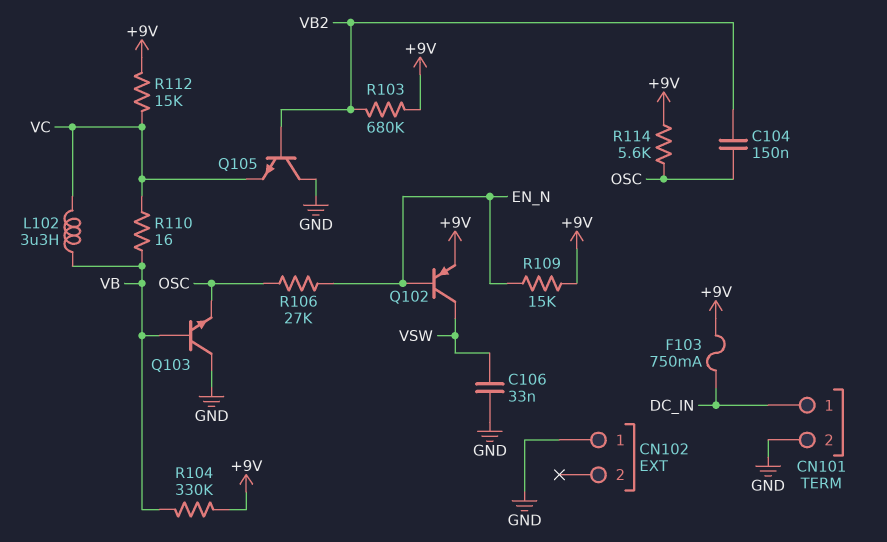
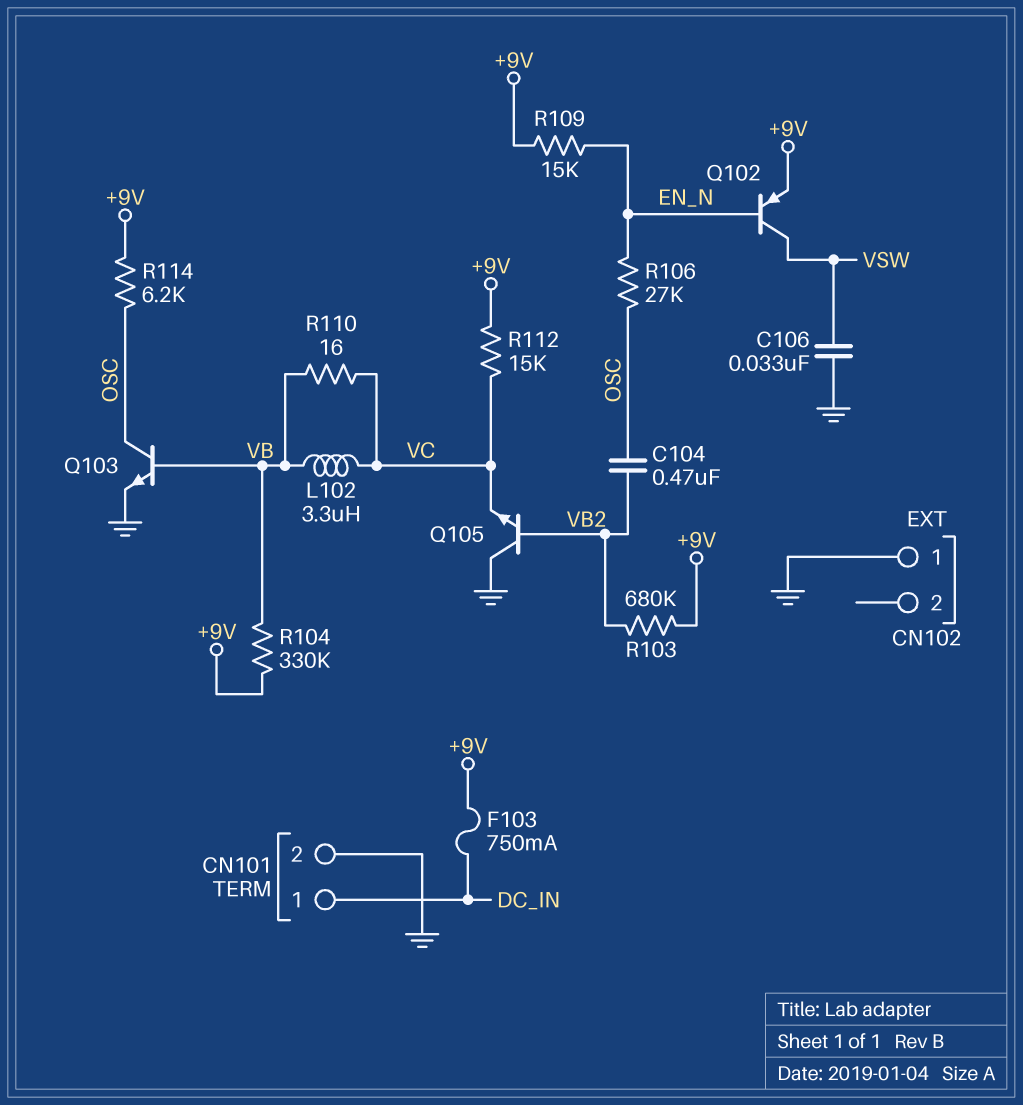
C104: 150nF (OSC, VB2) -> 470nF (OSC, VB2)
Q103: NPN (B VB, C GND, E OSC) -> NPN (B VB, C OSC, E GND)
R114: 5.6k (+9V, OSC) -> 6.2k (+9V, OSC)

